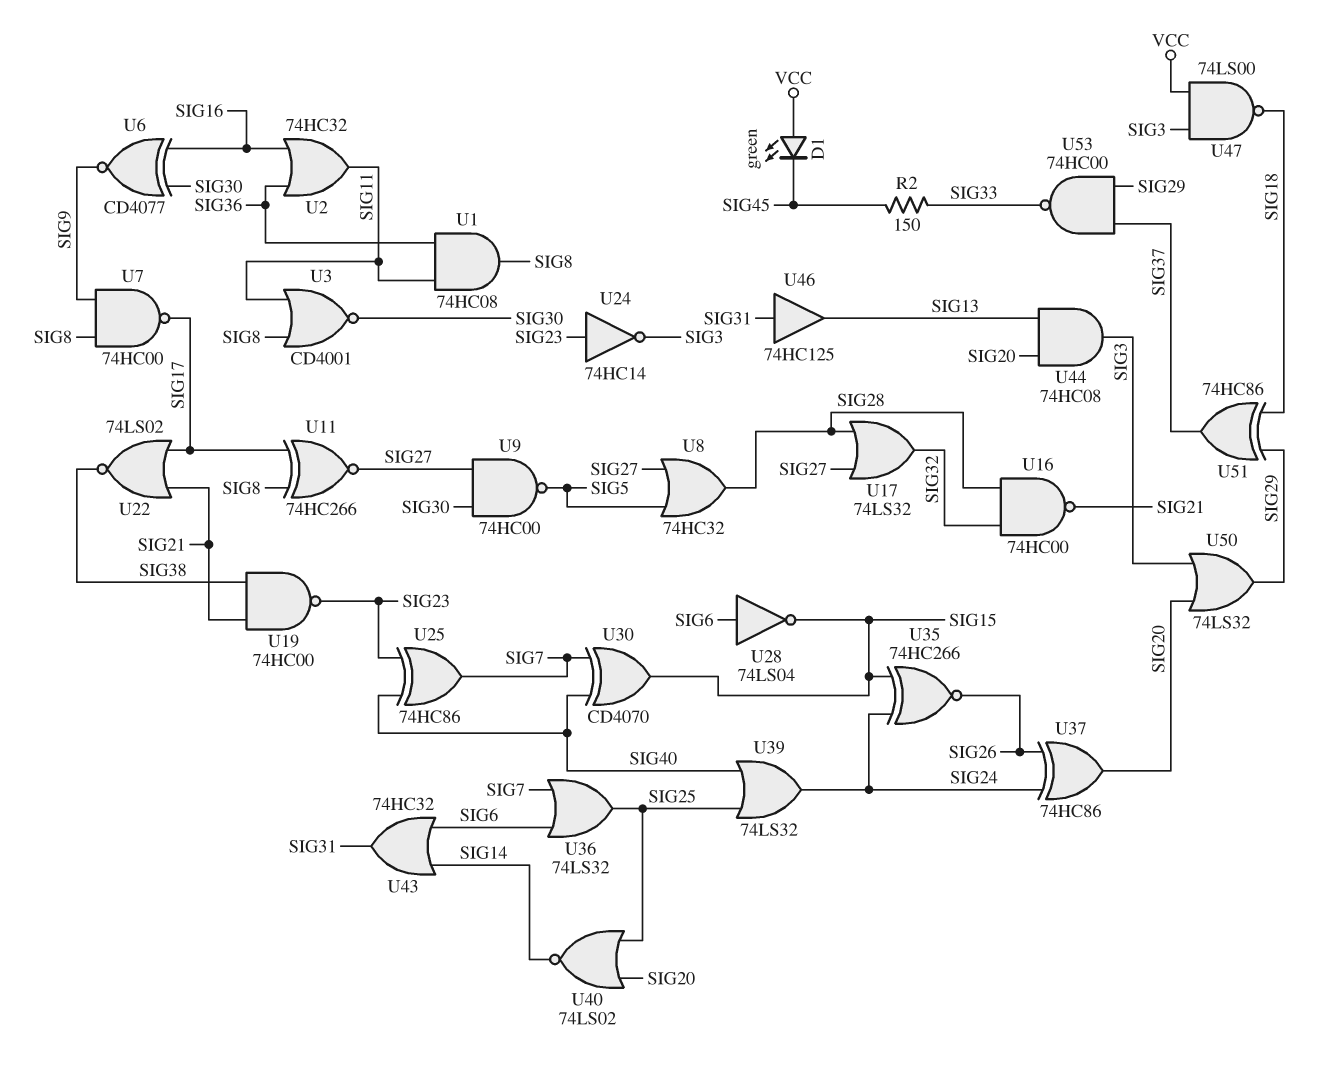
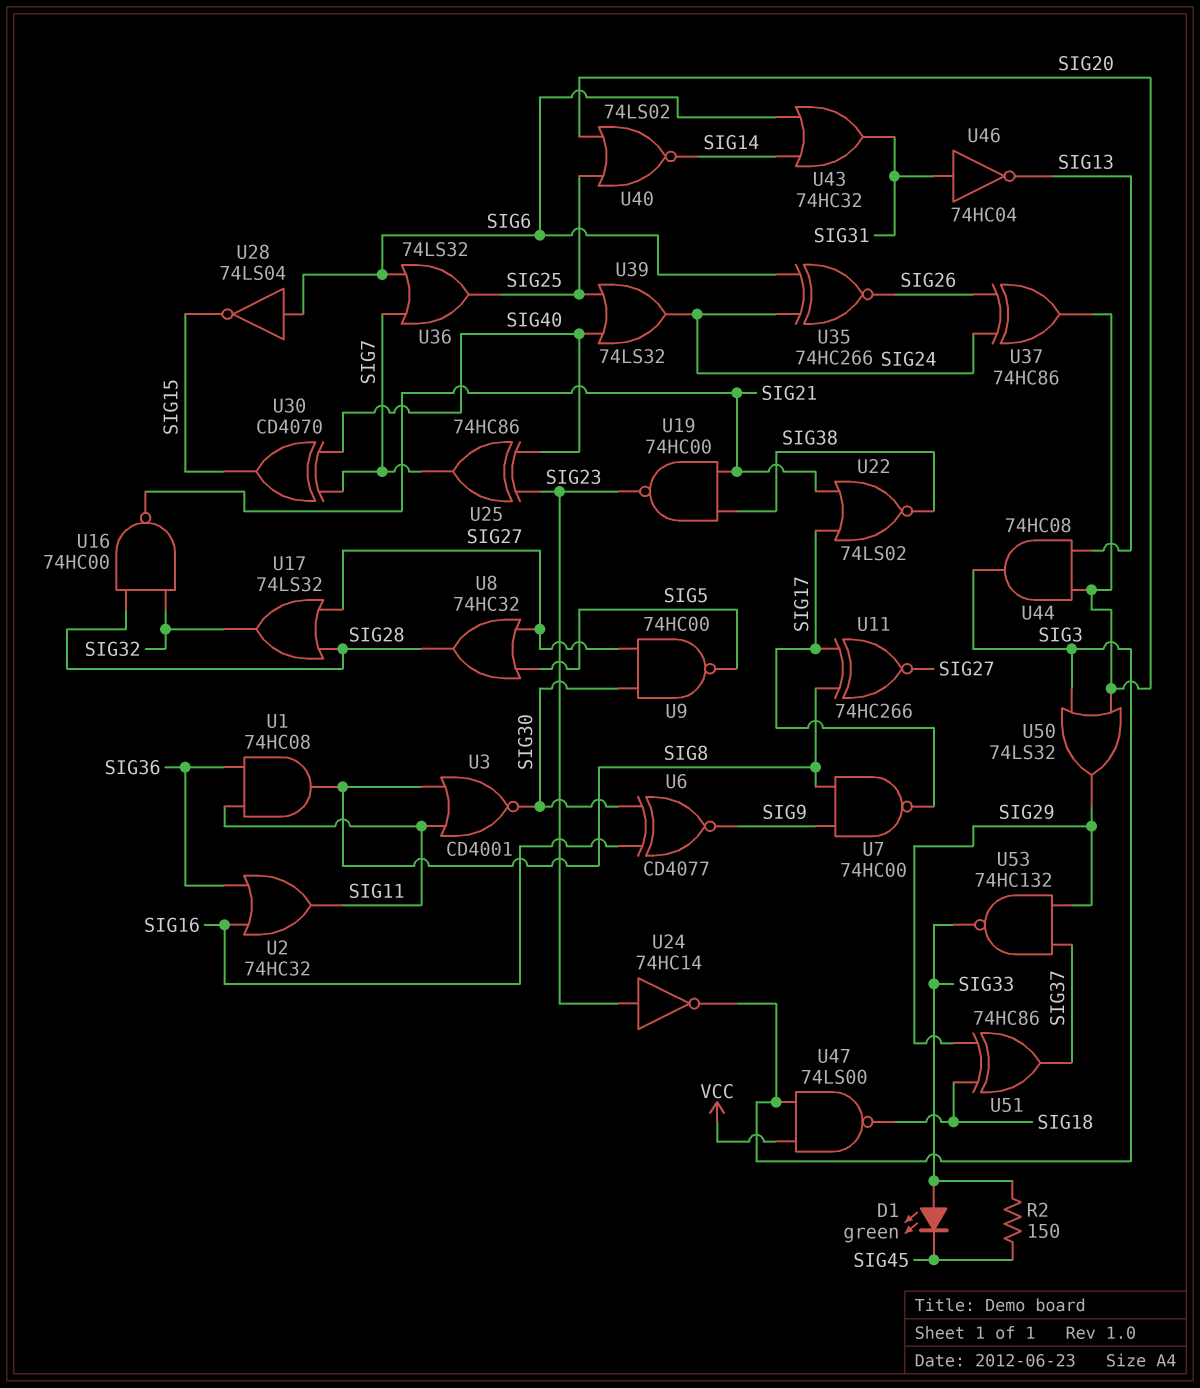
D1: LED green (A VCC, K SIG45) -> LED green (A SIG33, K SIG45)
U35: XNOR 74HC266 (in SIG15, in SIG24, out SIG26) -> XNOR 74HC266 (in SIG6, in SIG24, out SIG26)
U46: buffer 74HC125 (in SIG31, out SIG13) -> NOT 74HC04 (in SIG31, out SIG13)
U53: NAND 74HC00 (in SIG29, in SIG37, out SIG33) -> NAND 74HC132 (in SIG29, in SIG37, out SIG33)

